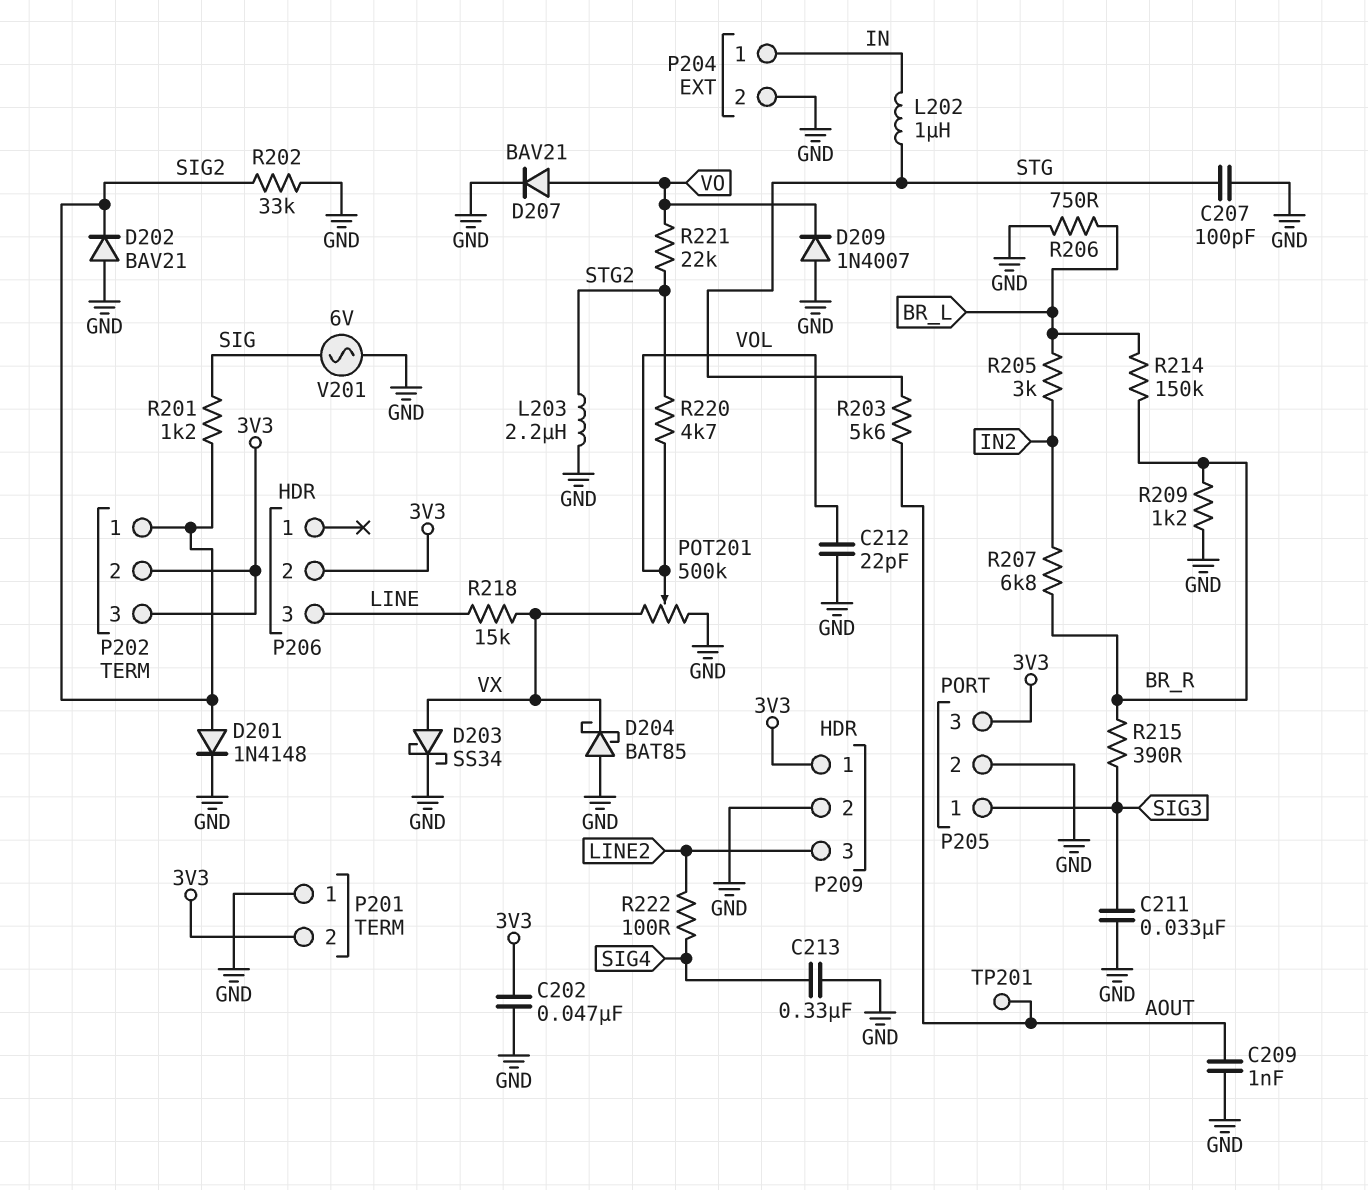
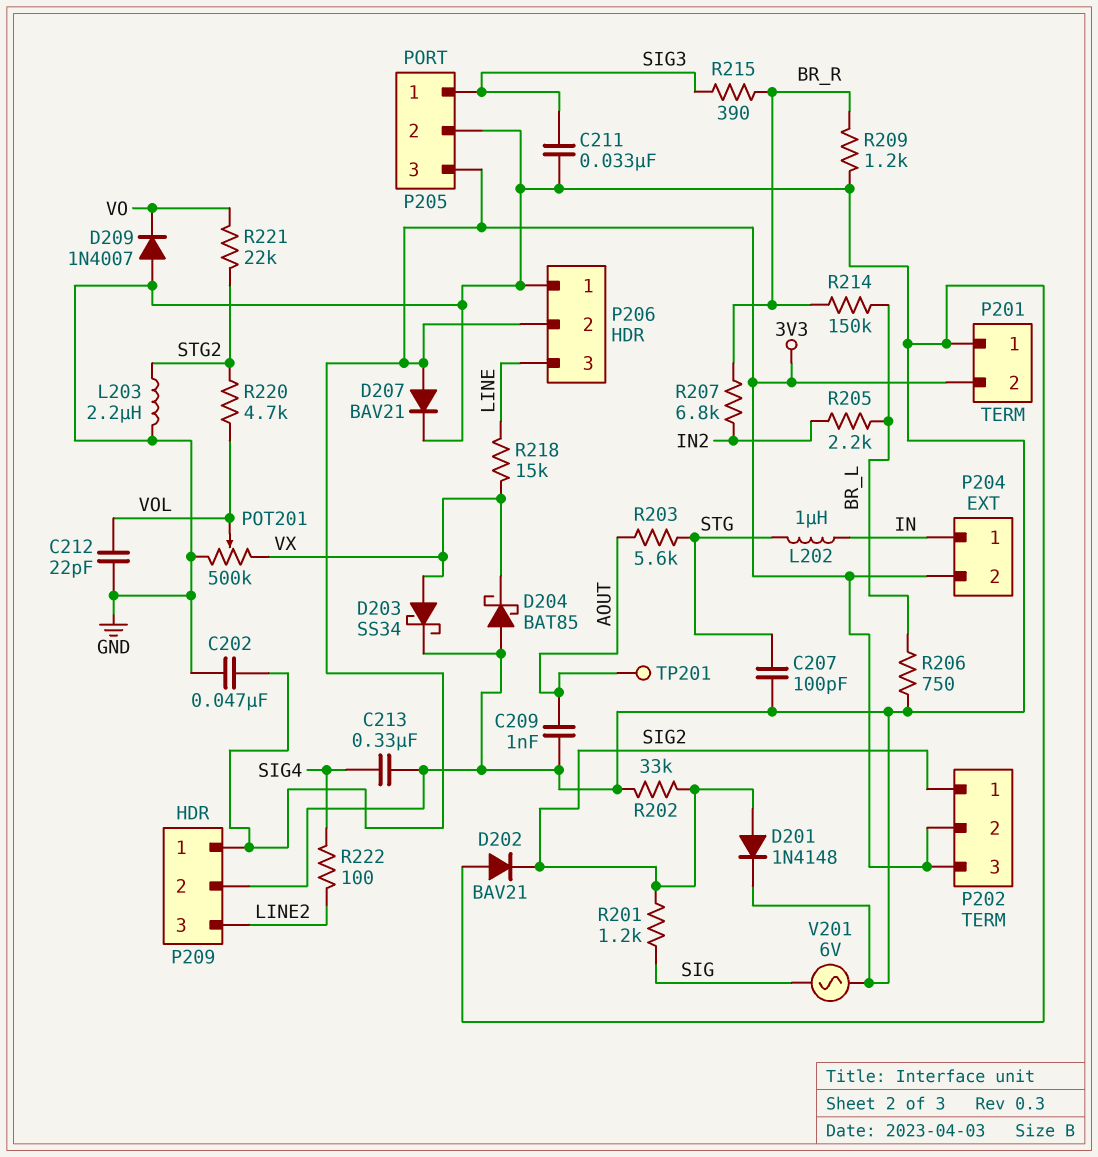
D207: diode BAV21 (A VO, K GND) -> diode BAV21 (A 3V3, K GND)
P204 pin 2: GND -> 3V3
P206 pin 1: none -> GND
R205: 3k (BR_L, IN2) -> 2.2k (BR_L, IN2)

